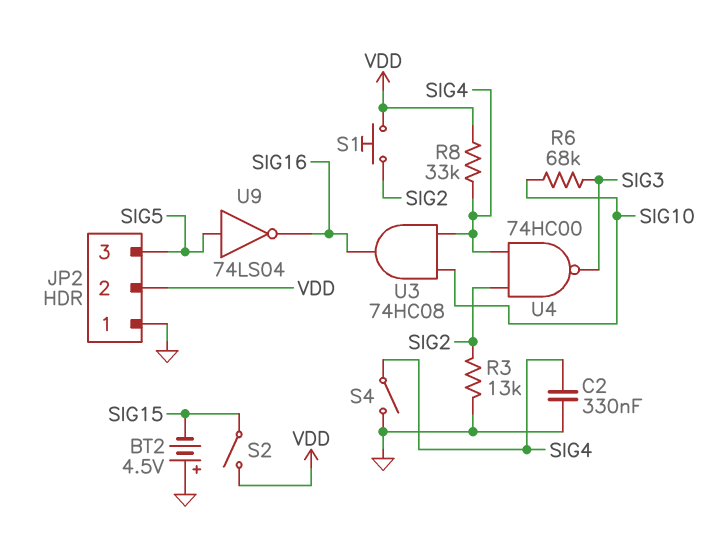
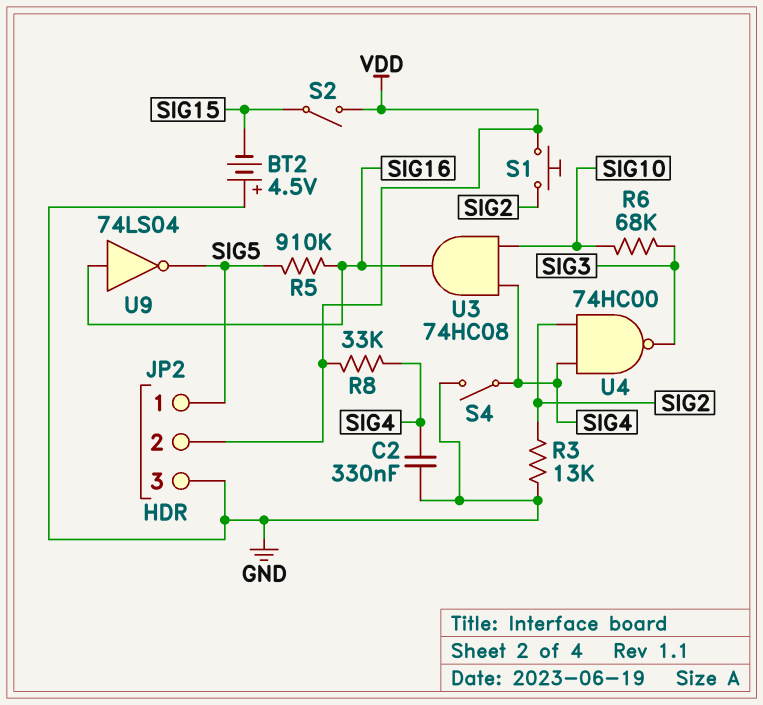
JP2 pin 1: GND -> SIG5
JP2 pin 3: SIG5 -> GND
R5: none -> 910k (SIG5, SIG16)
U9: NOT 74LS04 (in SIG5, out SIG16) -> NOT 74LS04 (in SIG16, out SIG5)

